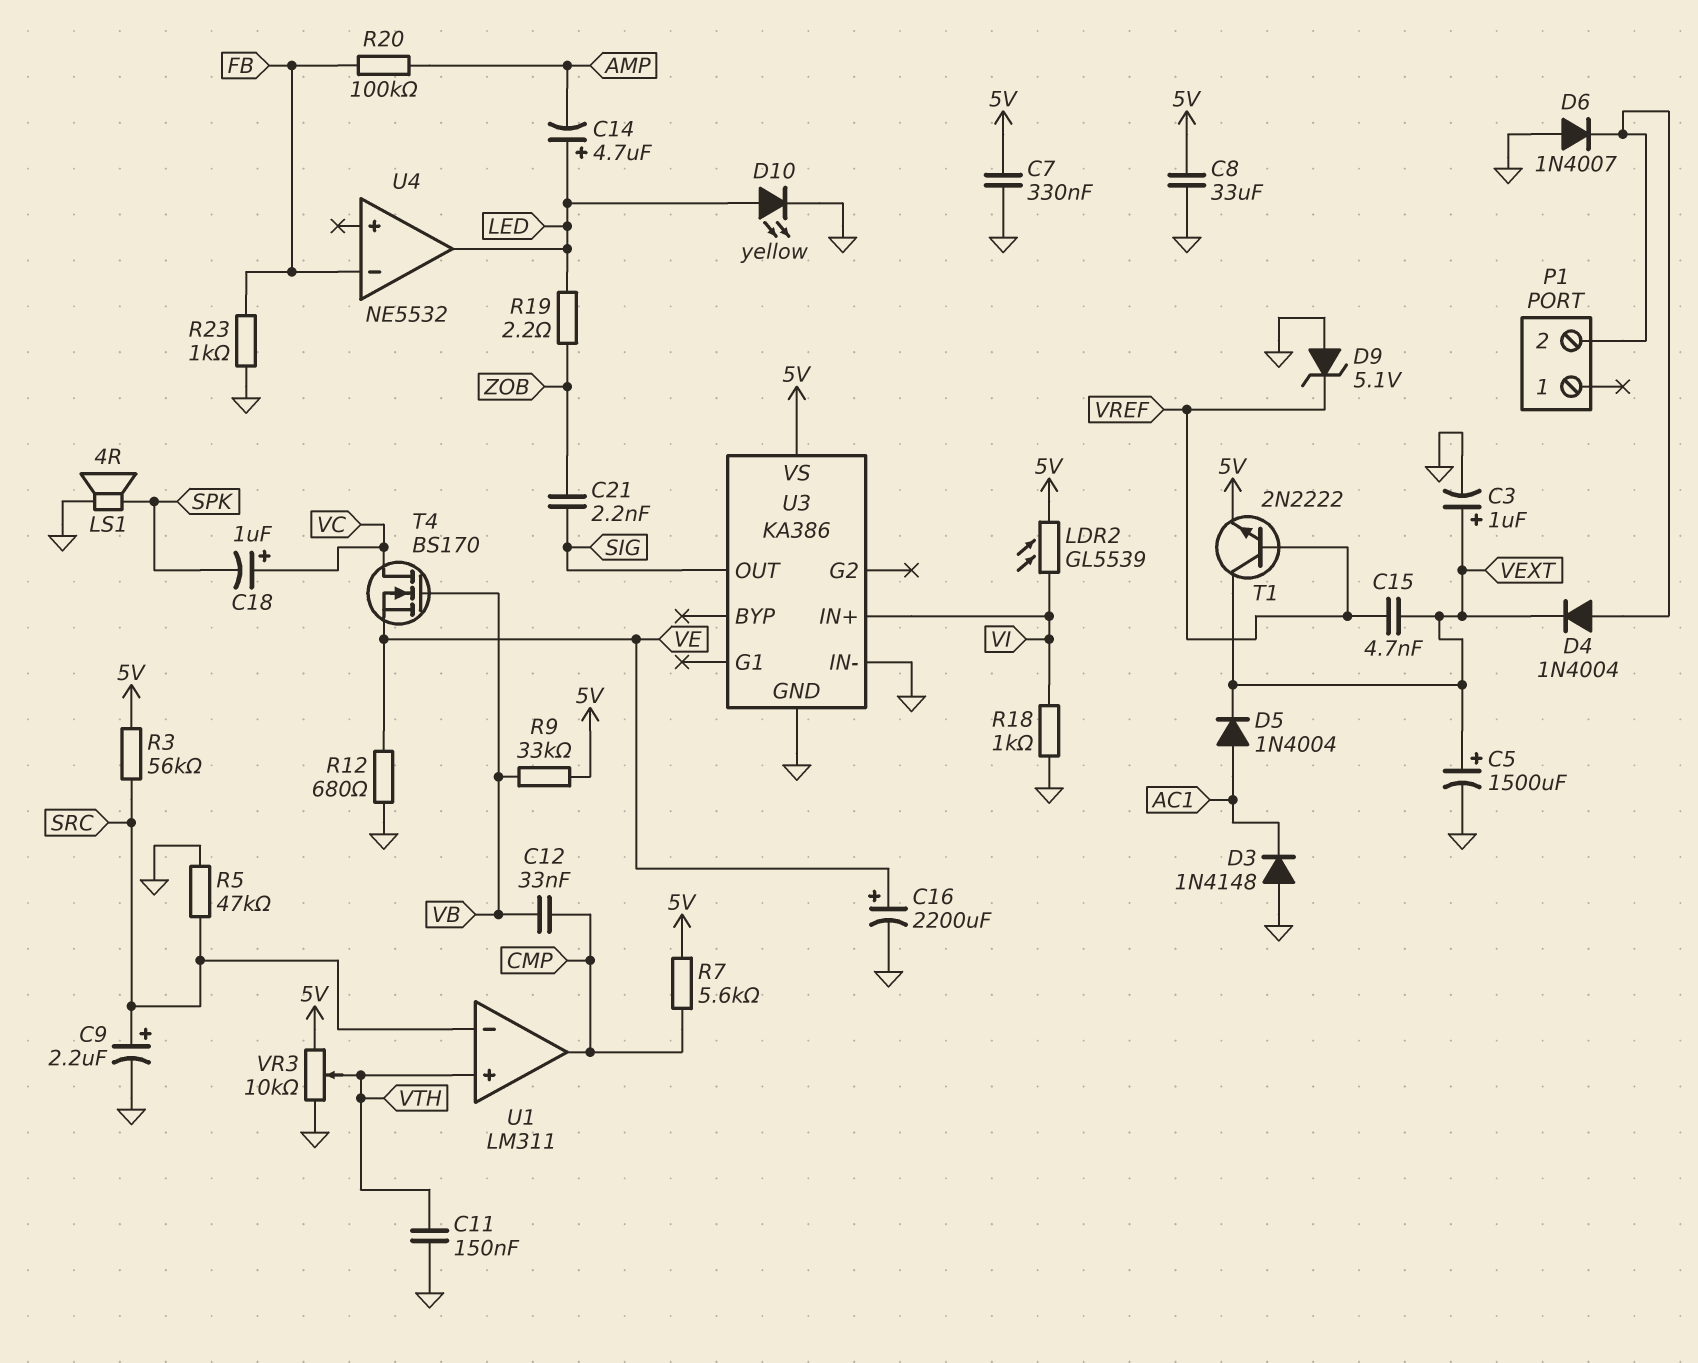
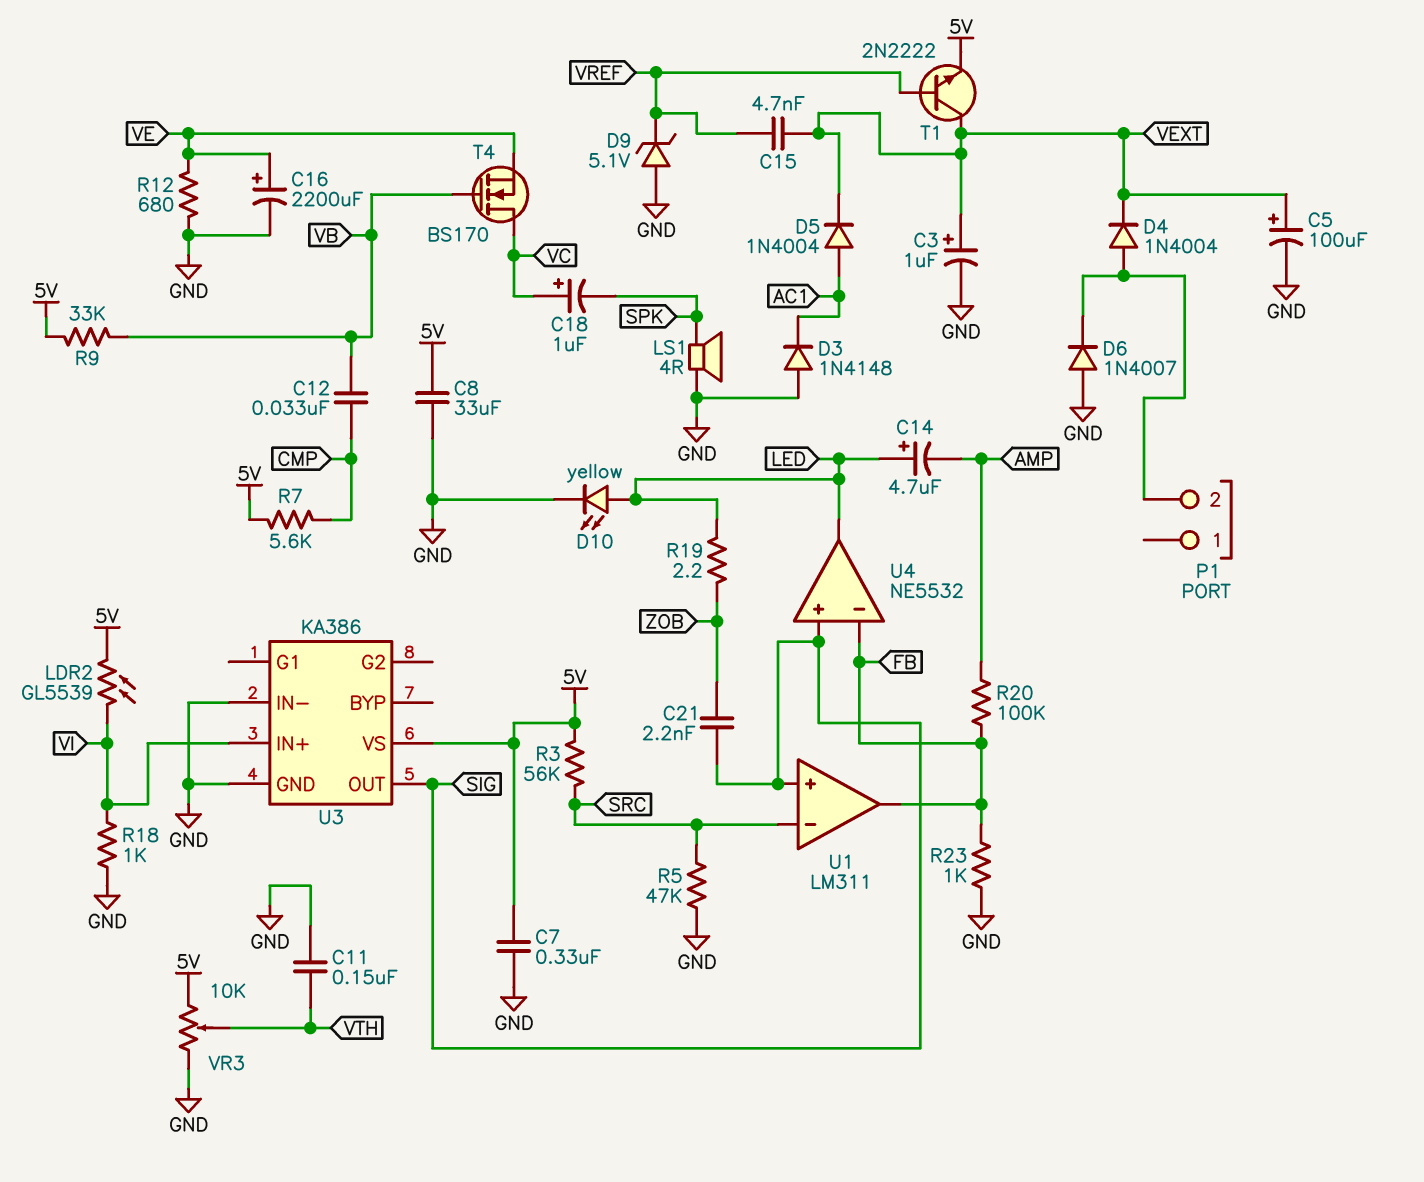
C5: 1500uF (plus VEXT, minus GND) -> 100uF (plus VEXT, minus GND)
C9: 2.2uF (plus SRC, minus GND) -> none
U1 pin in+: VTH -> SIG
U1 pin out: CMP -> FB
U4 pin in+: none -> SIG

